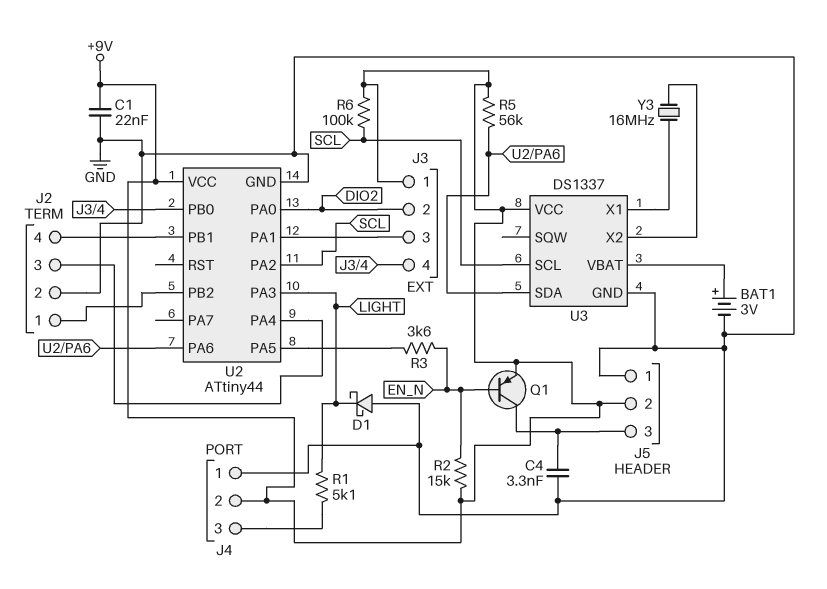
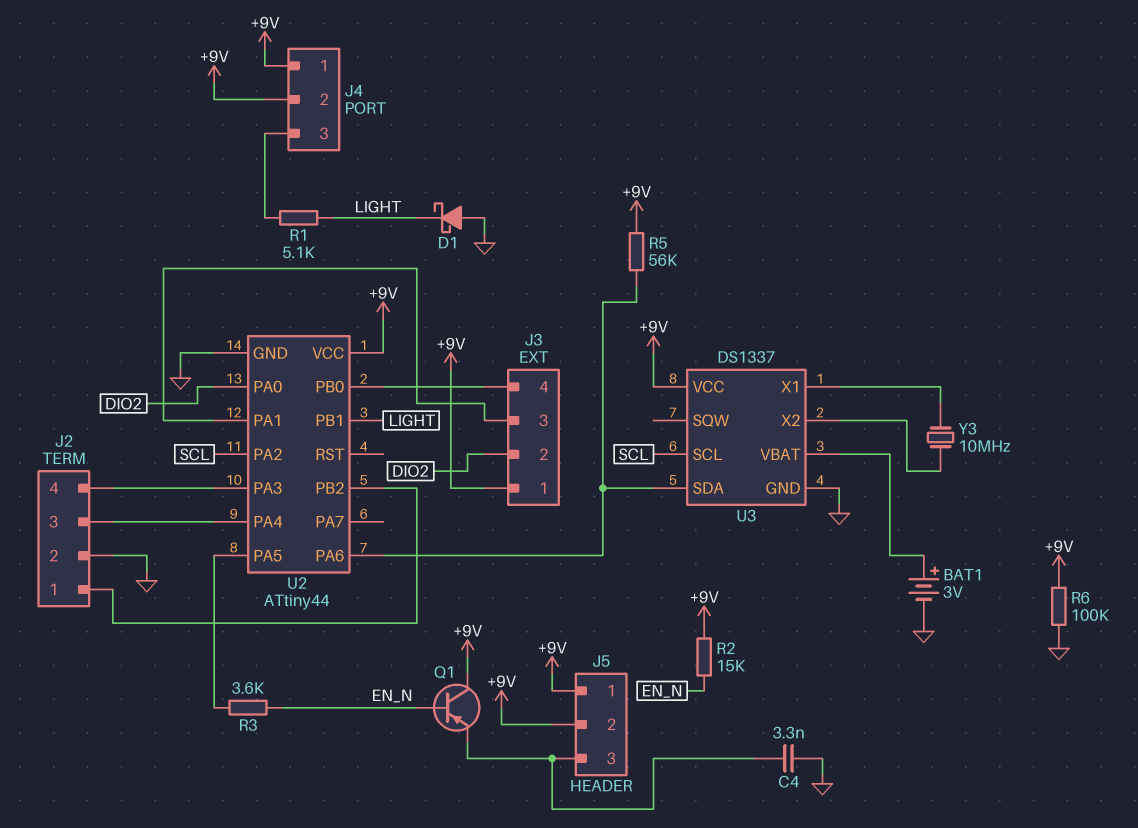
C1: 22nF (+9V, GND) -> none
J4 pin 1: GND -> +9V
J5 pin 1: GND -> +9V
Q1: PNP (B EN_N, C J5/3, E +9V) -> PNP (B EN_N, C +9V, E J5/3)
R6: 100k (+9V, SCL) -> 100k (+9V, GND)
U2 pin PA3: LIGHT -> J2/4
U2 pin PB1: J2/4 -> LIGHT
Y3: 16MHz (U3/X1, U3/X2) -> 10MHz (U3/X1, U3/X2)

